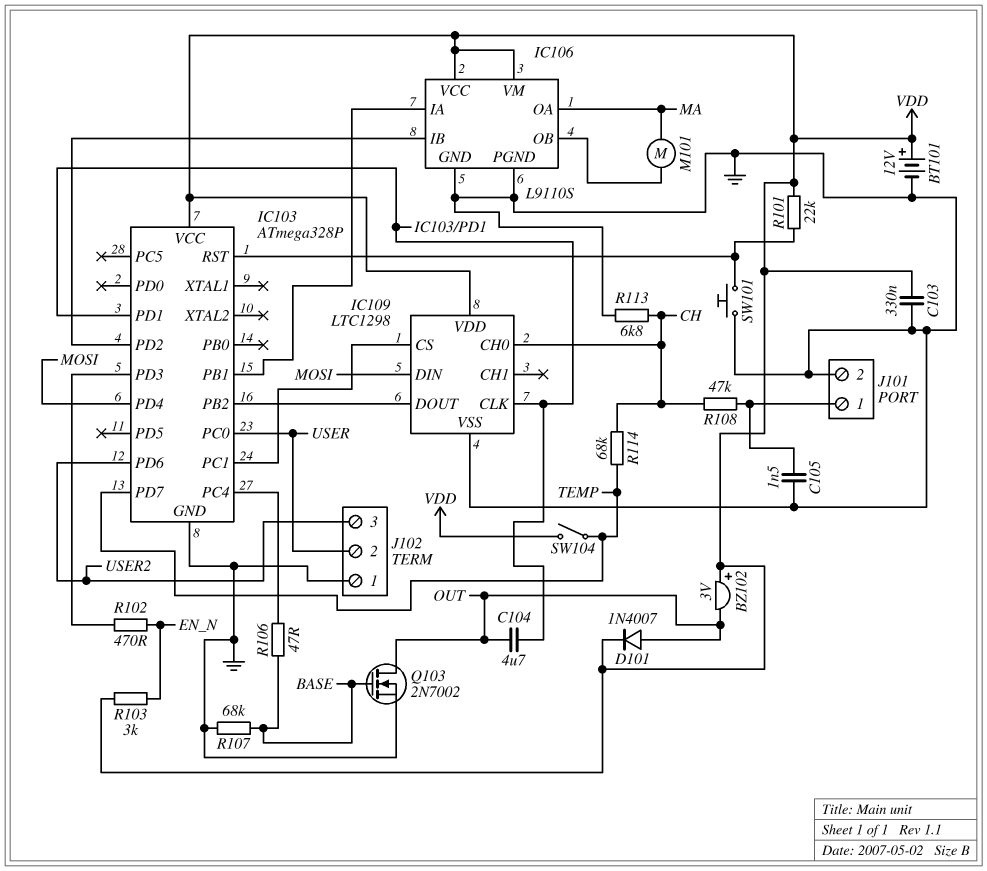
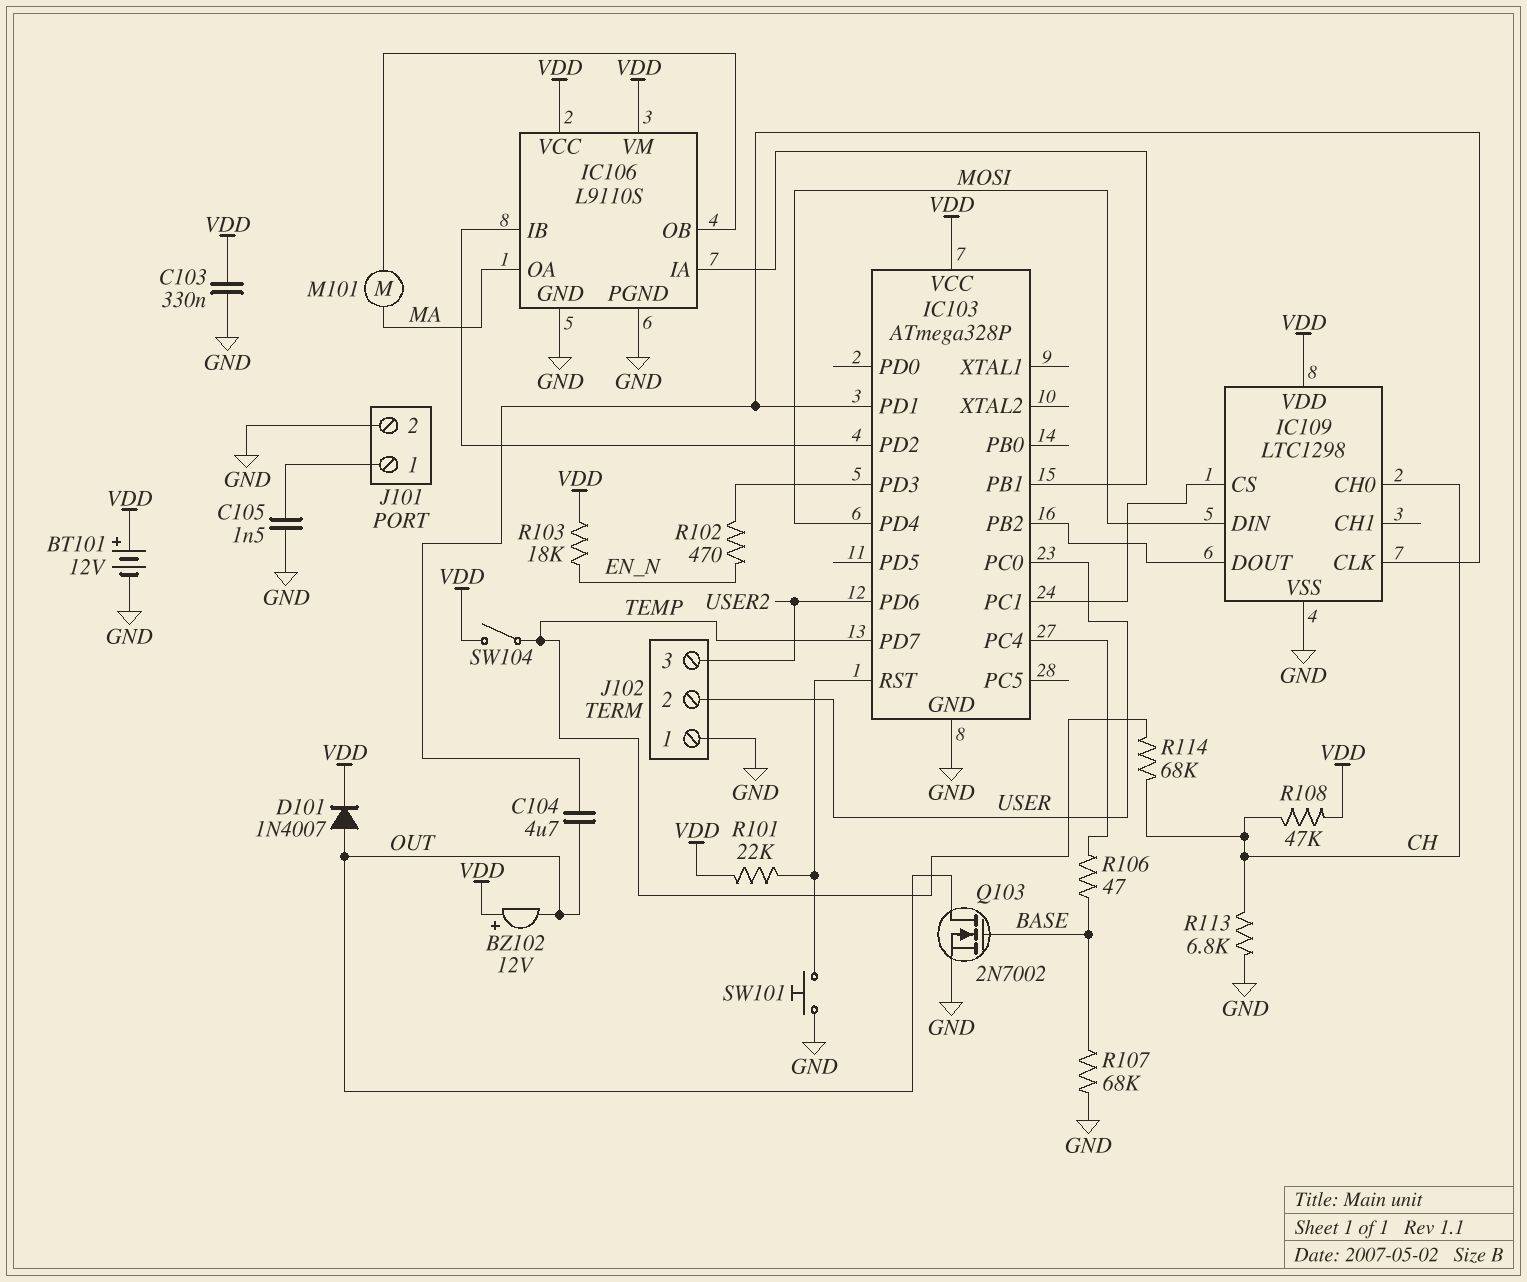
BZ102: buzzer 3V (plus VDD, minus OUT) -> buzzer 12V (plus VDD, minus OUT)
R103: 3k (EN_N, VDD) -> 18k (EN_N, VDD)
R108: 47k (CH, J101/1) -> 47k (CH, VDD)

